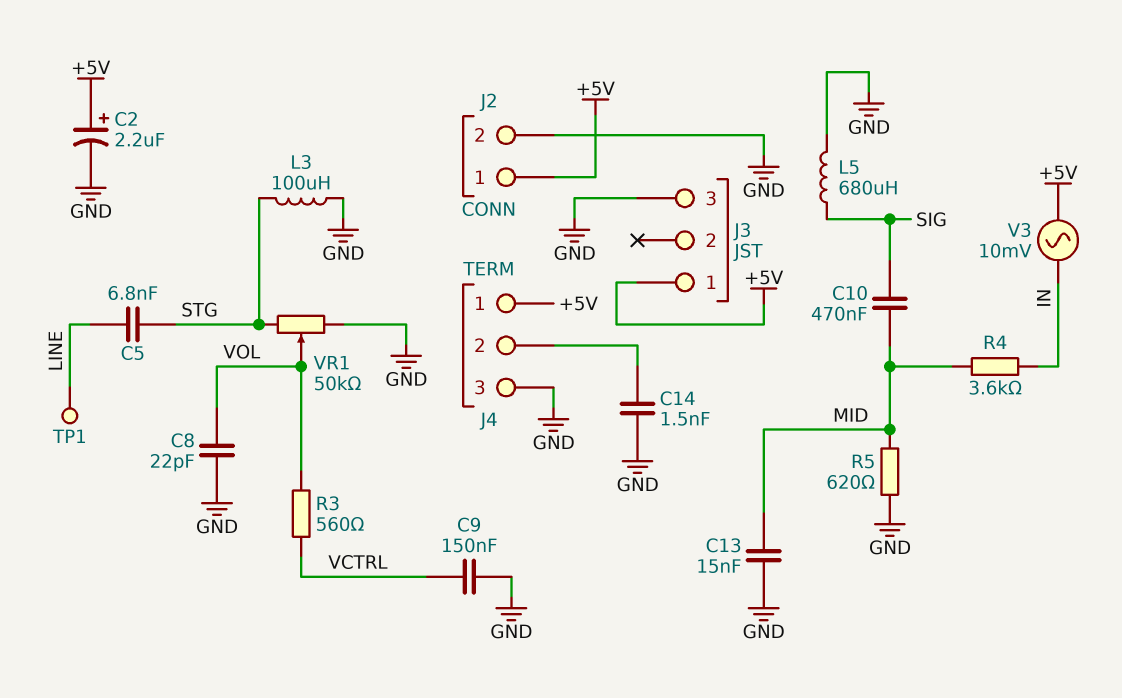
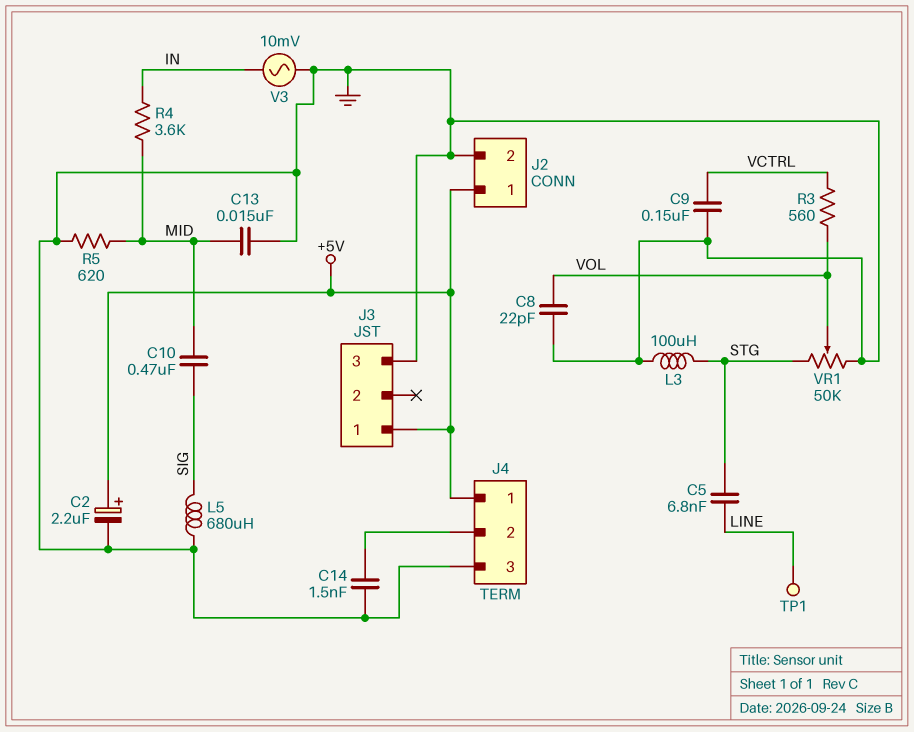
V3: AC 10mV (+5V, IN) -> AC 10mV (GND, IN)

